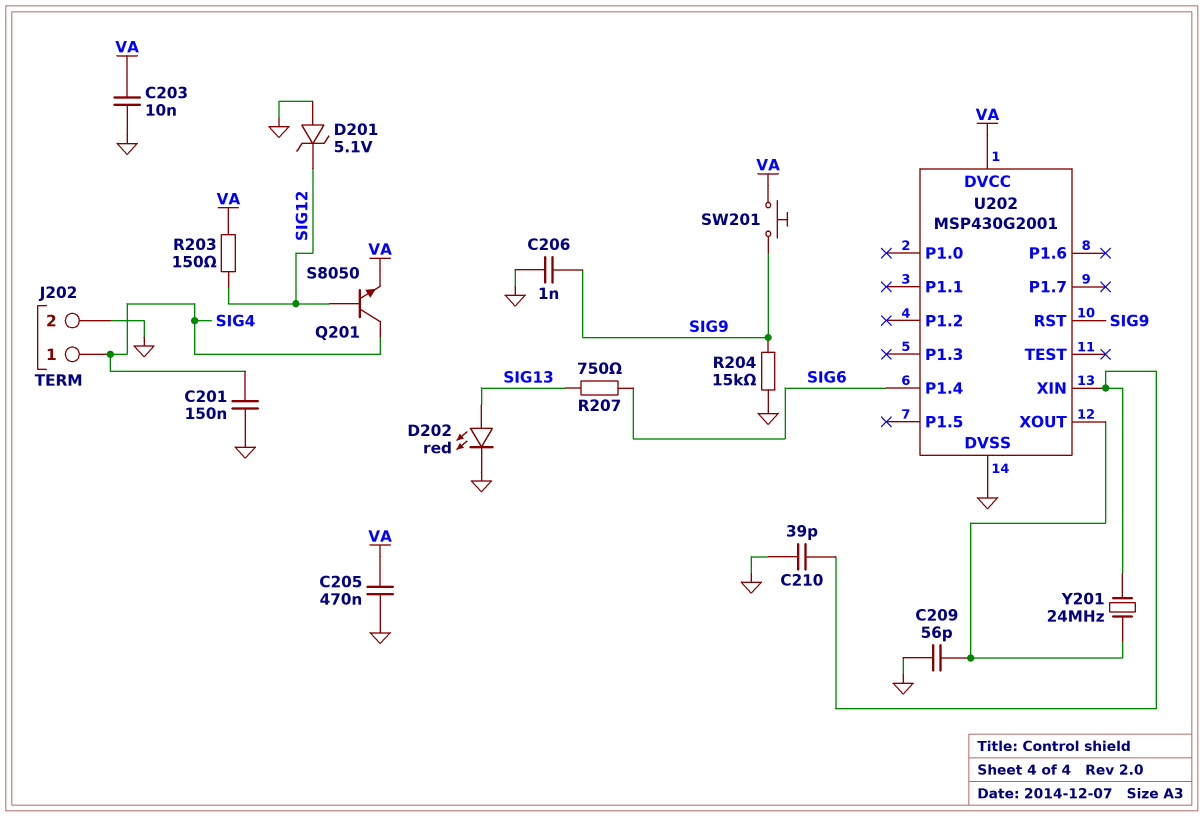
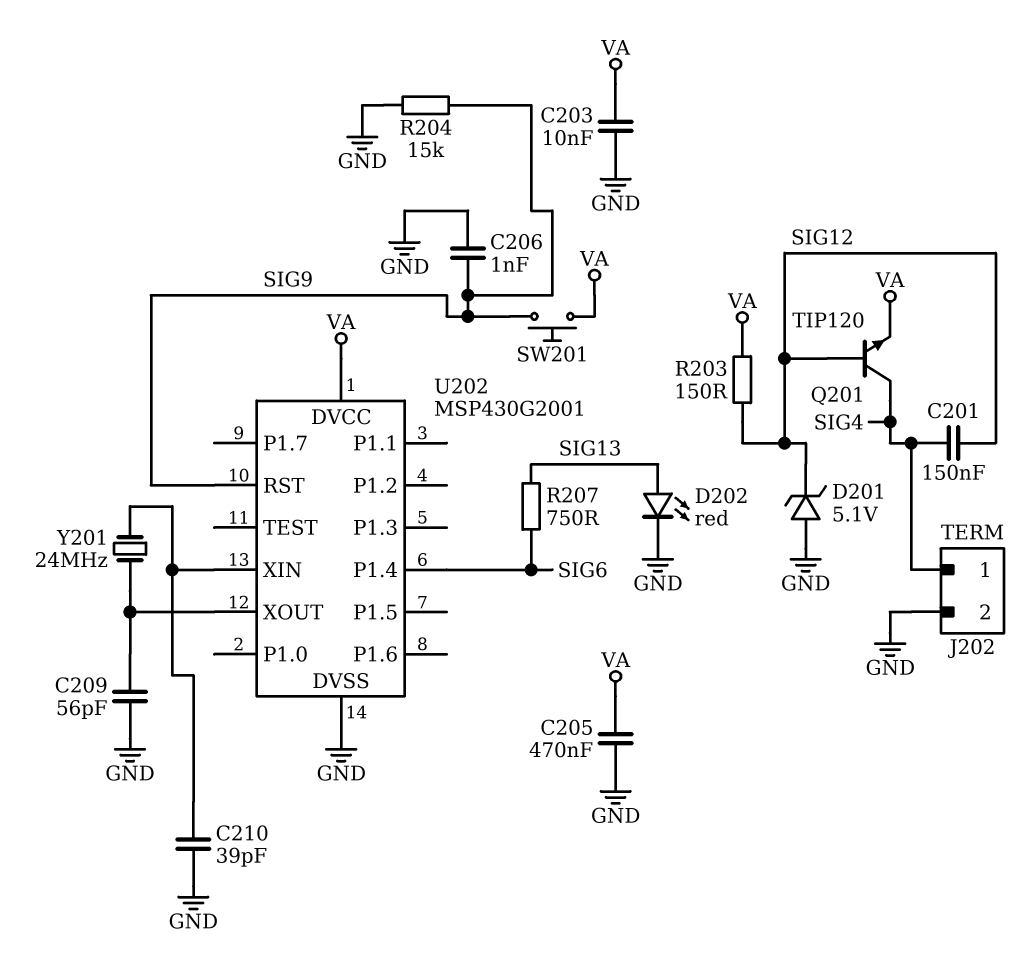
C201: 150nF (GND, SIG4) -> 150nF (SIG4, SIG12)
Q201: NPN S8050 (B SIG12, C SIG4, E VA) -> NPN TIP120 (B SIG12, C SIG4, E VA)

